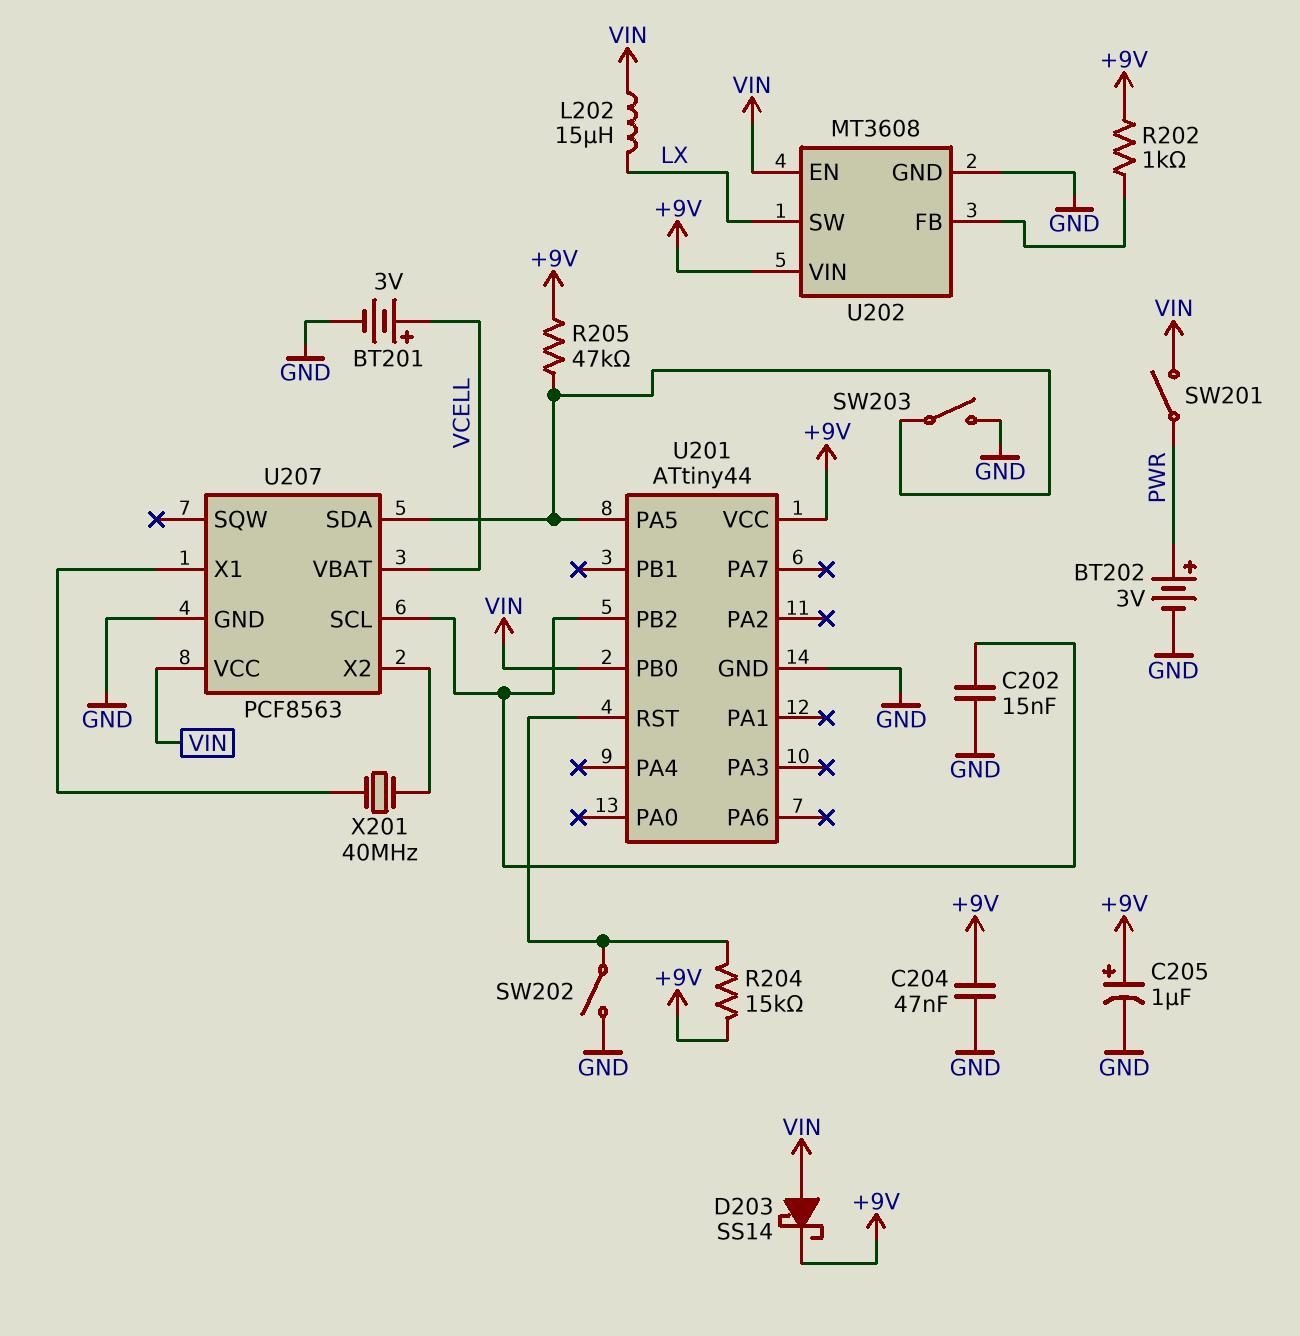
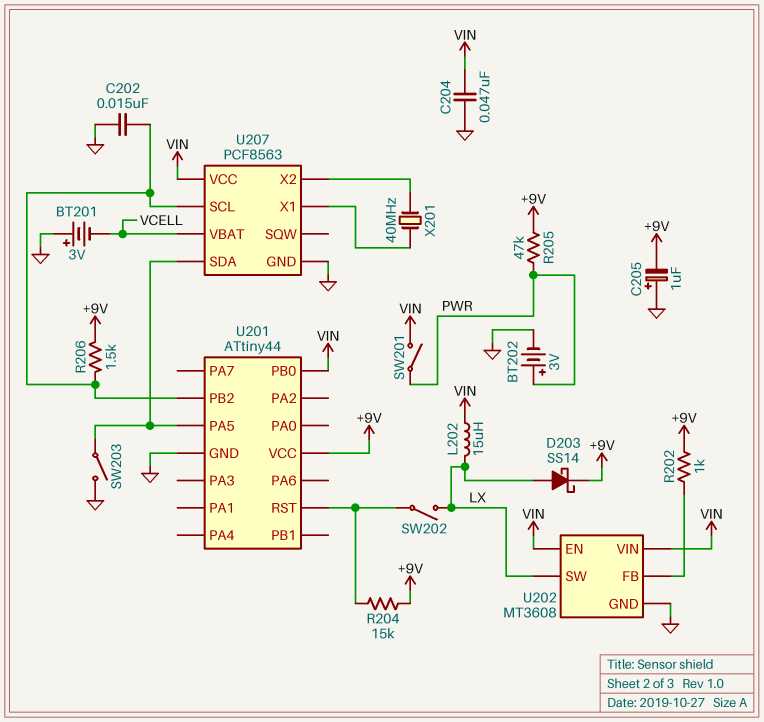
BT201: 3V (plus VCELL, minus GND) -> 3V (plus GND, minus VCELL)
C204: 47nF (+9V, GND) -> 47nF (GND, VIN)
C205: 1uF (plus +9V, minus GND) -> 1uF (plus GND, minus +9V)
D203: schottky SS14 (A VIN, K +9V) -> schottky SS14 (A LX, K +9V)
R205: 47k (+9V, U201/PA5) -> 47k (+9V, PWR)
R206: none -> 1.5k (+9V, U201/PB2)
SW202: switch (GND, U201/RST) -> switch (LX, U201/RST)
U202 pin VIN: +9V -> VIN

